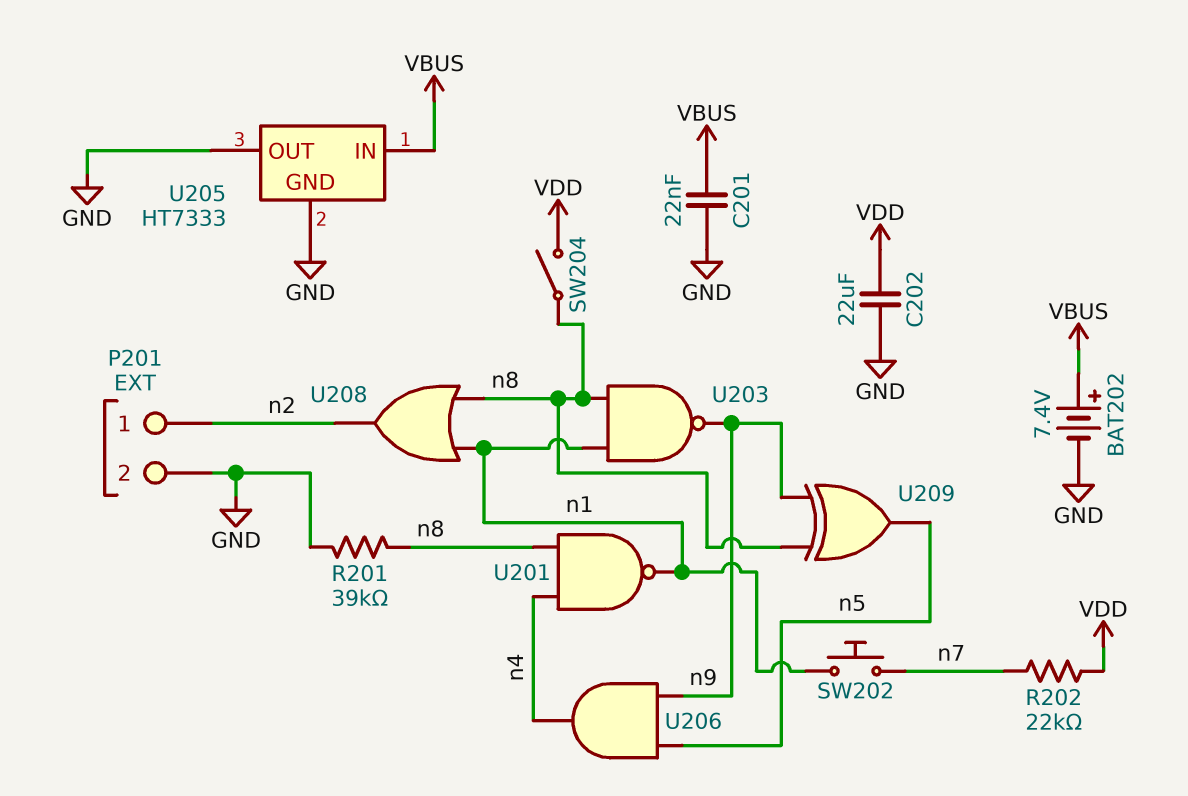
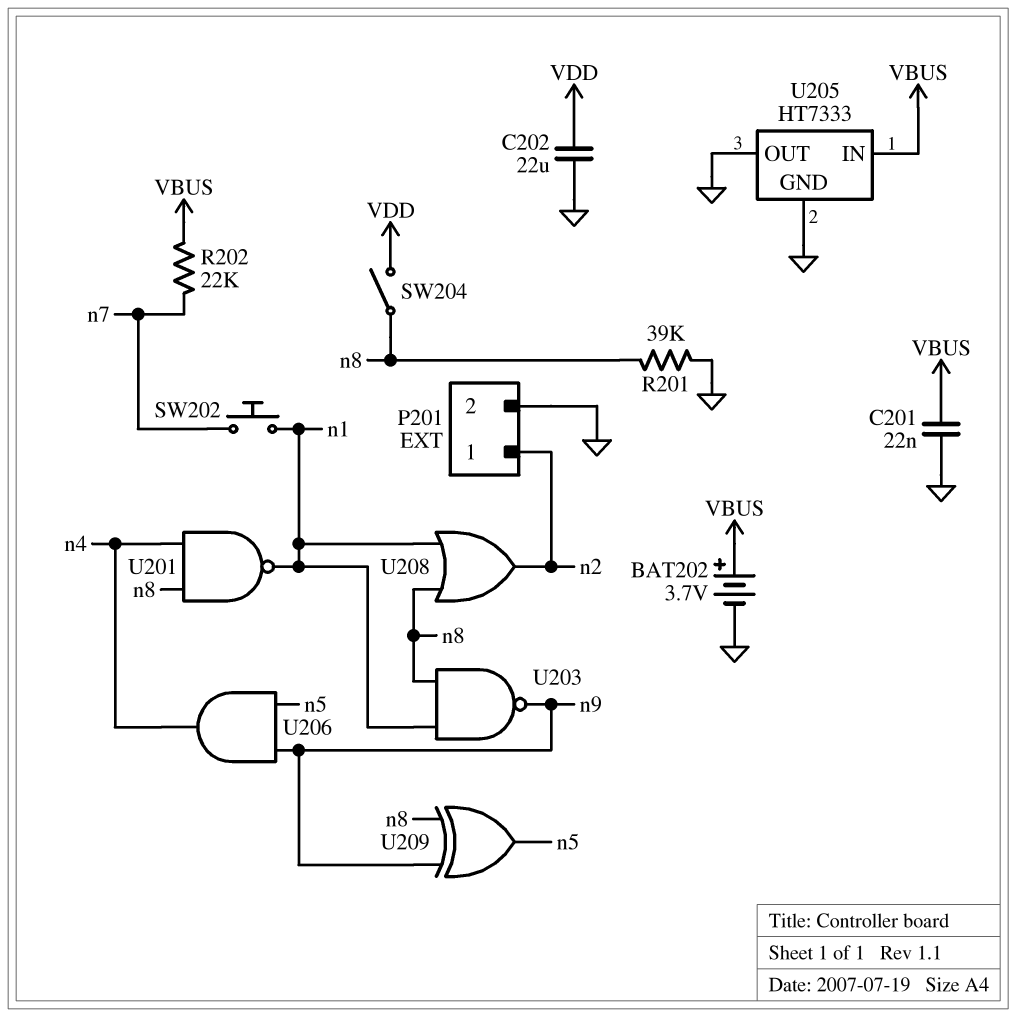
BAT202: 7.4V (plus VBUS, minus GND) -> 3.7V (plus VBUS, minus GND)
R202: 22k (VDD, n7) -> 22k (VBUS, n7)

